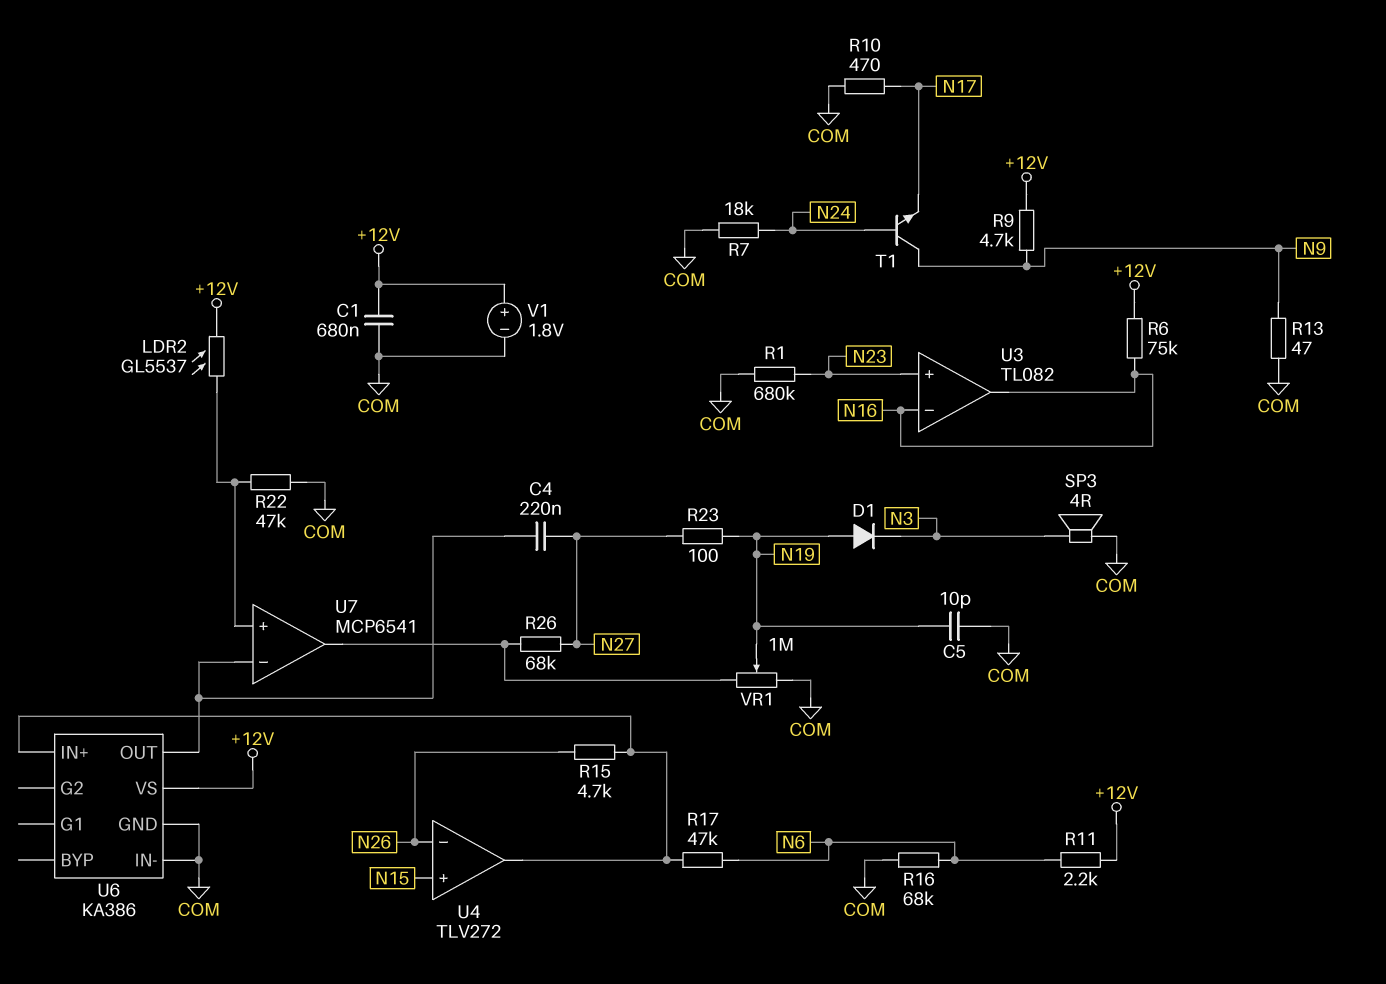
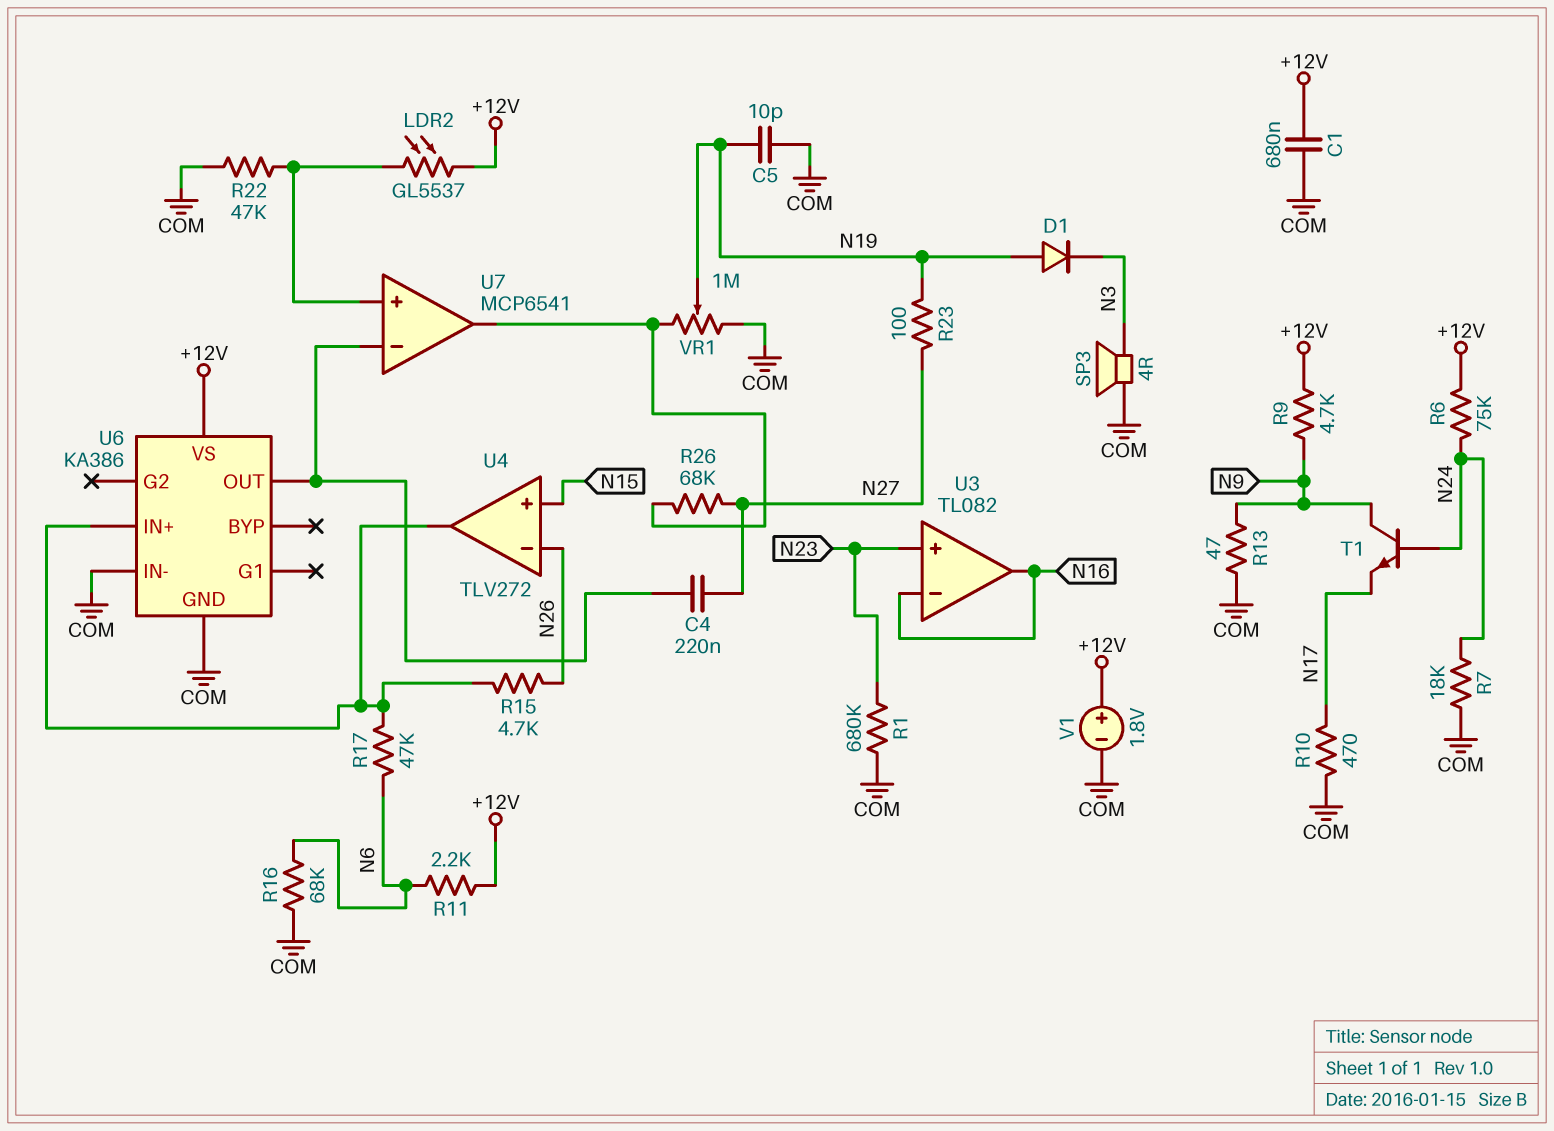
R6: 75k (+12V, N16) -> 75k (+12V, N24)

